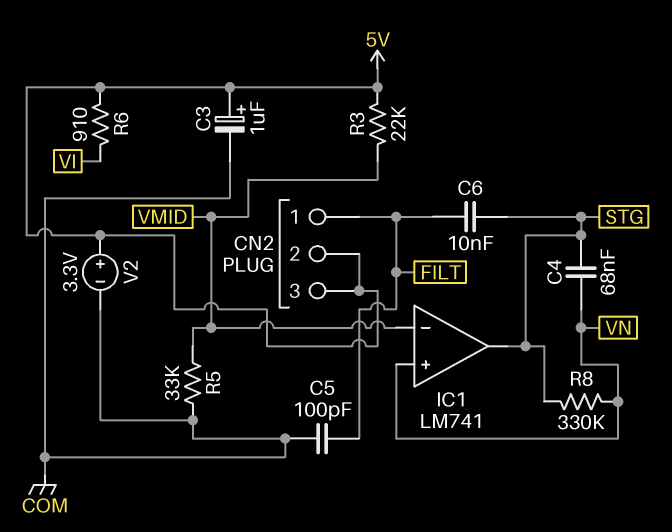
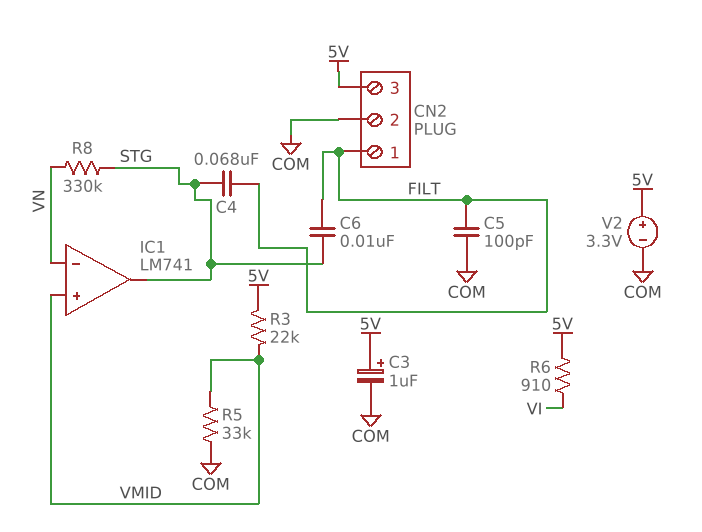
C4: 68nF (STG, VN) -> 68nF (FILT, STG)
CN2 pin 2: 5V -> COM
IC1 pin in+: VN -> VMID
IC1 pin in-: VMID -> VN

